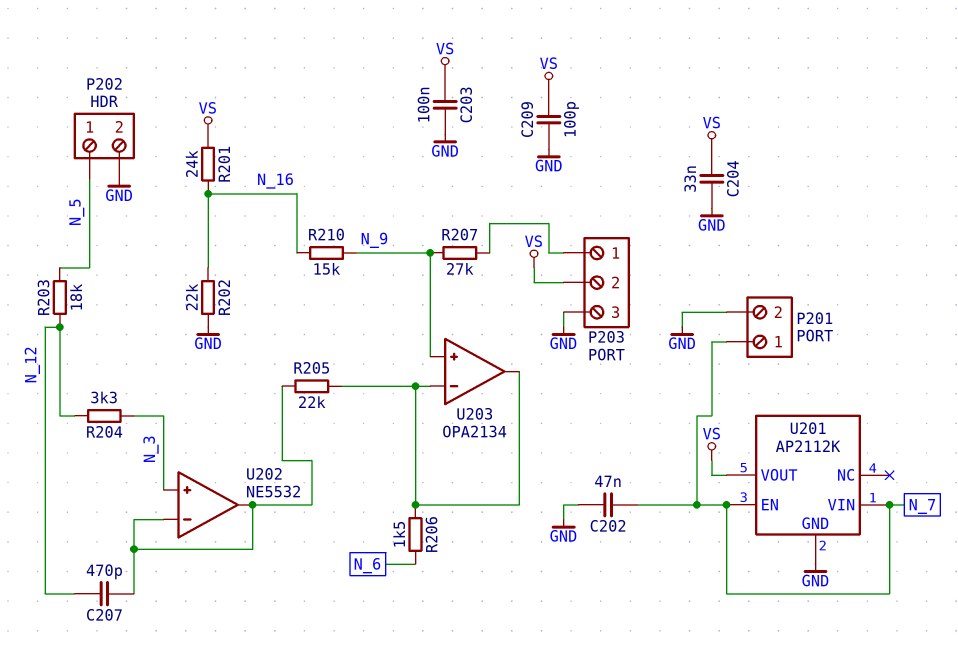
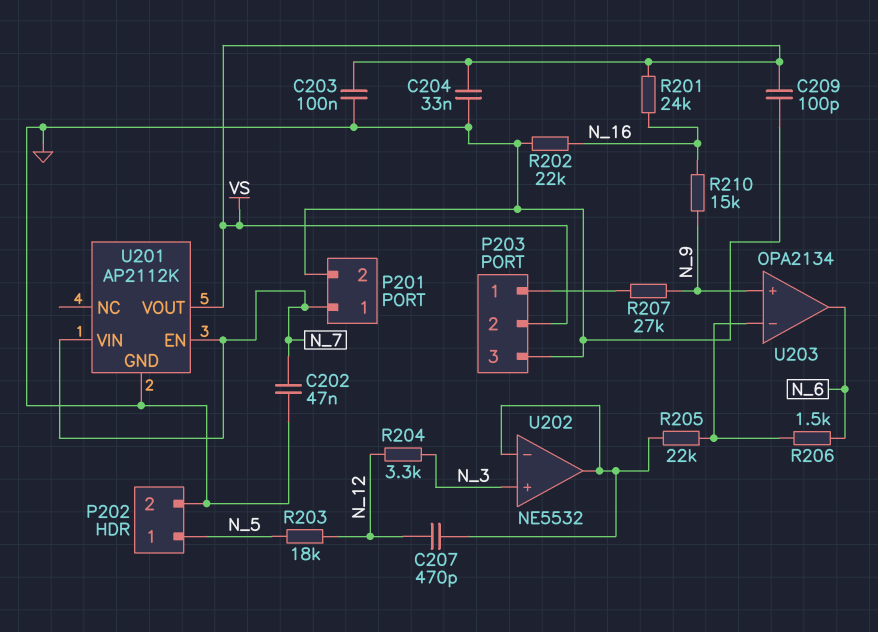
U203 pin out: U203/in- -> N_6

